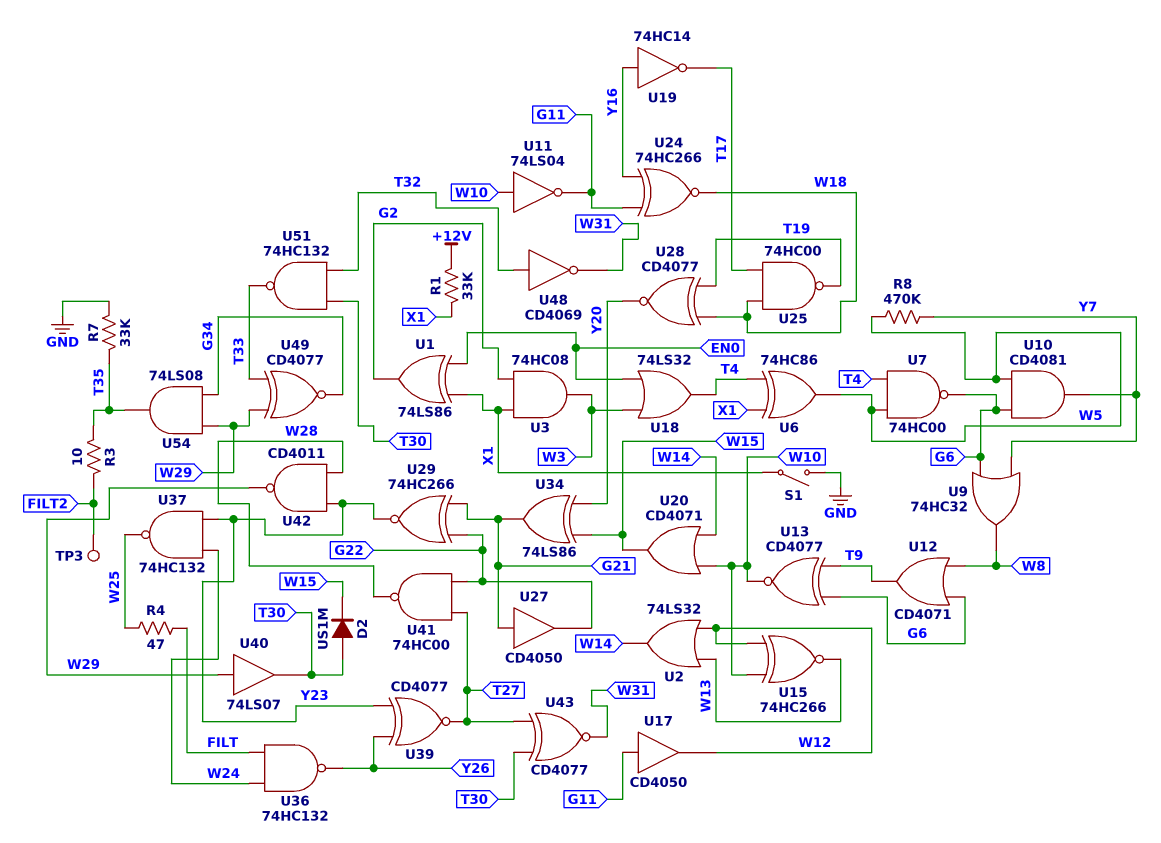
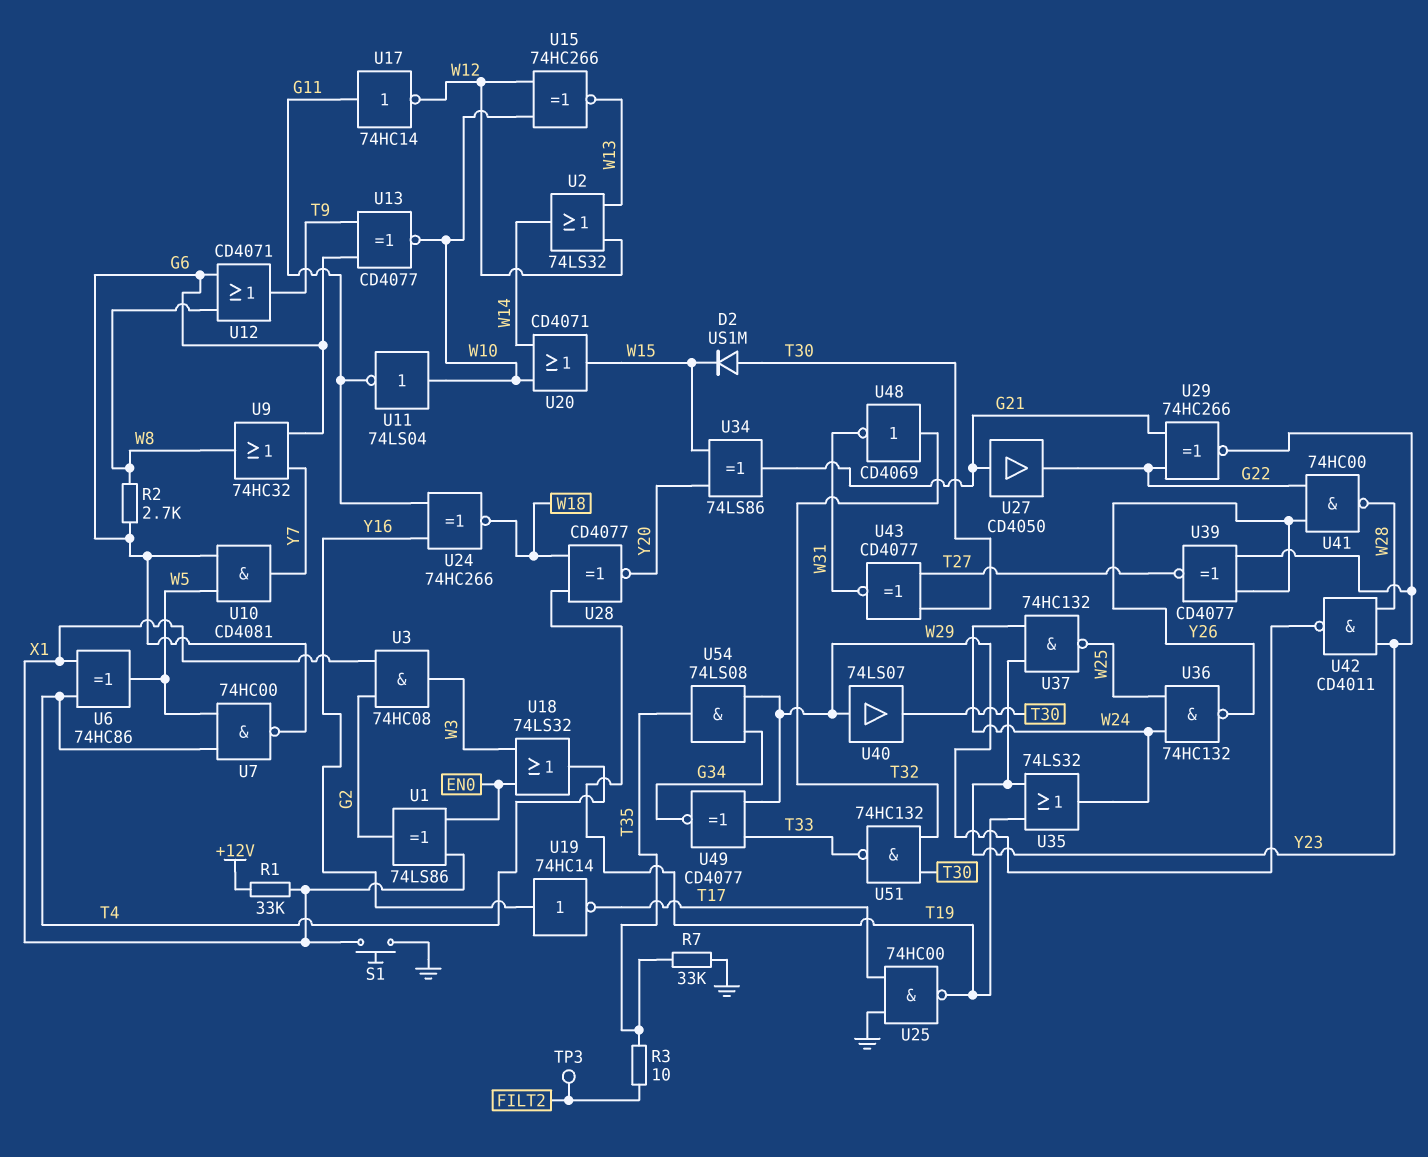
R2: none -> 2.7k (G6, W8)
R4: 47 (FILT, W25) -> none
R8: 470k (W5, Y7) -> none
S1: switch (GND, X1) -> button (GND, X1)
U17: buffer CD4050 (in G11, out W12) -> NOT 74HC14 (in G11, out W12)
U25: NAND 74HC00 (in T17, in W18, out T19) -> NAND 74HC00 (in GND, in T17, out T19)
U35: none -> OR 74LS32 (in T19, in Y23, out W24)
U36: NAND 74HC132 (in FILT, in W24, out Y26) -> NAND 74HC132 (in W24, in W25, out Y26)
U41: NAND 74HC00 (in G22, in T27, out W28) -> NAND 74HC00 (in G22, in Y26, out W28)

